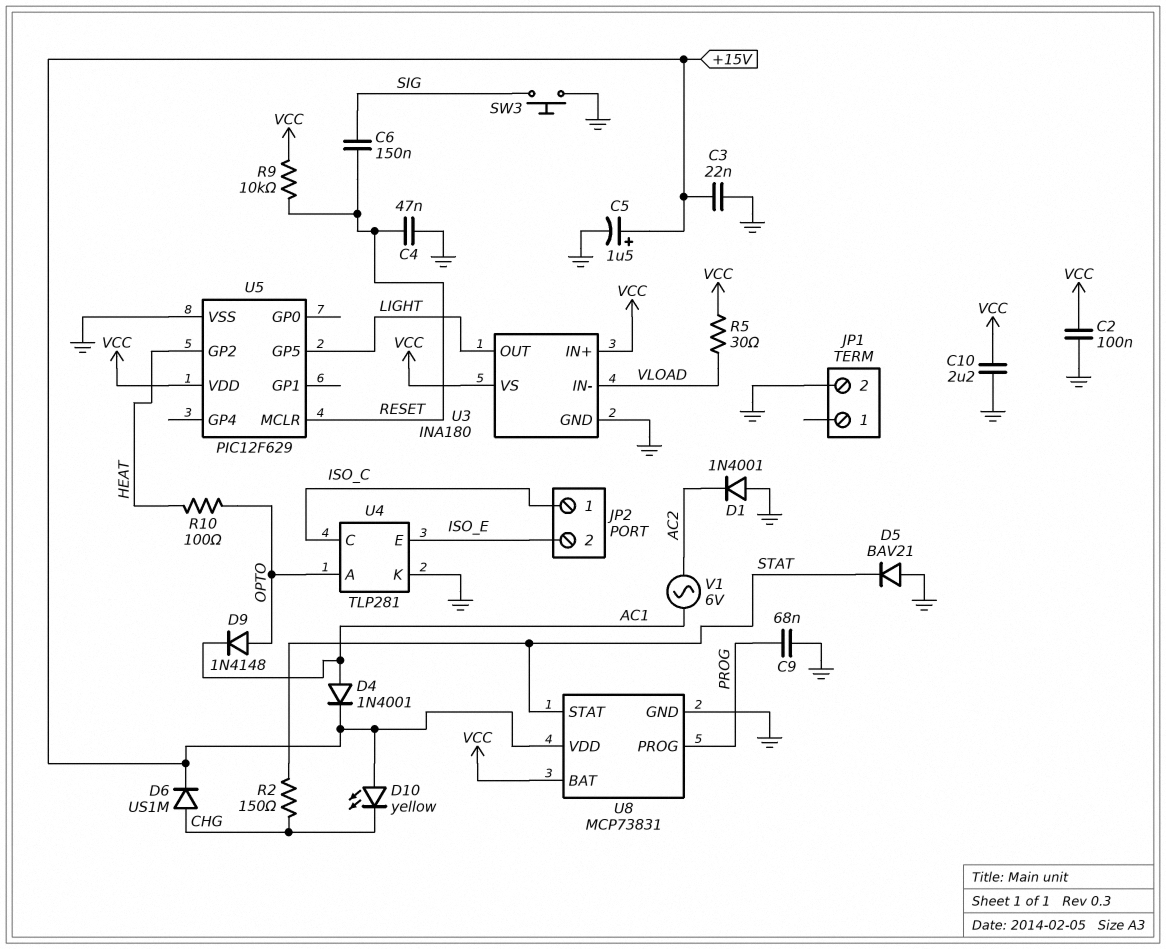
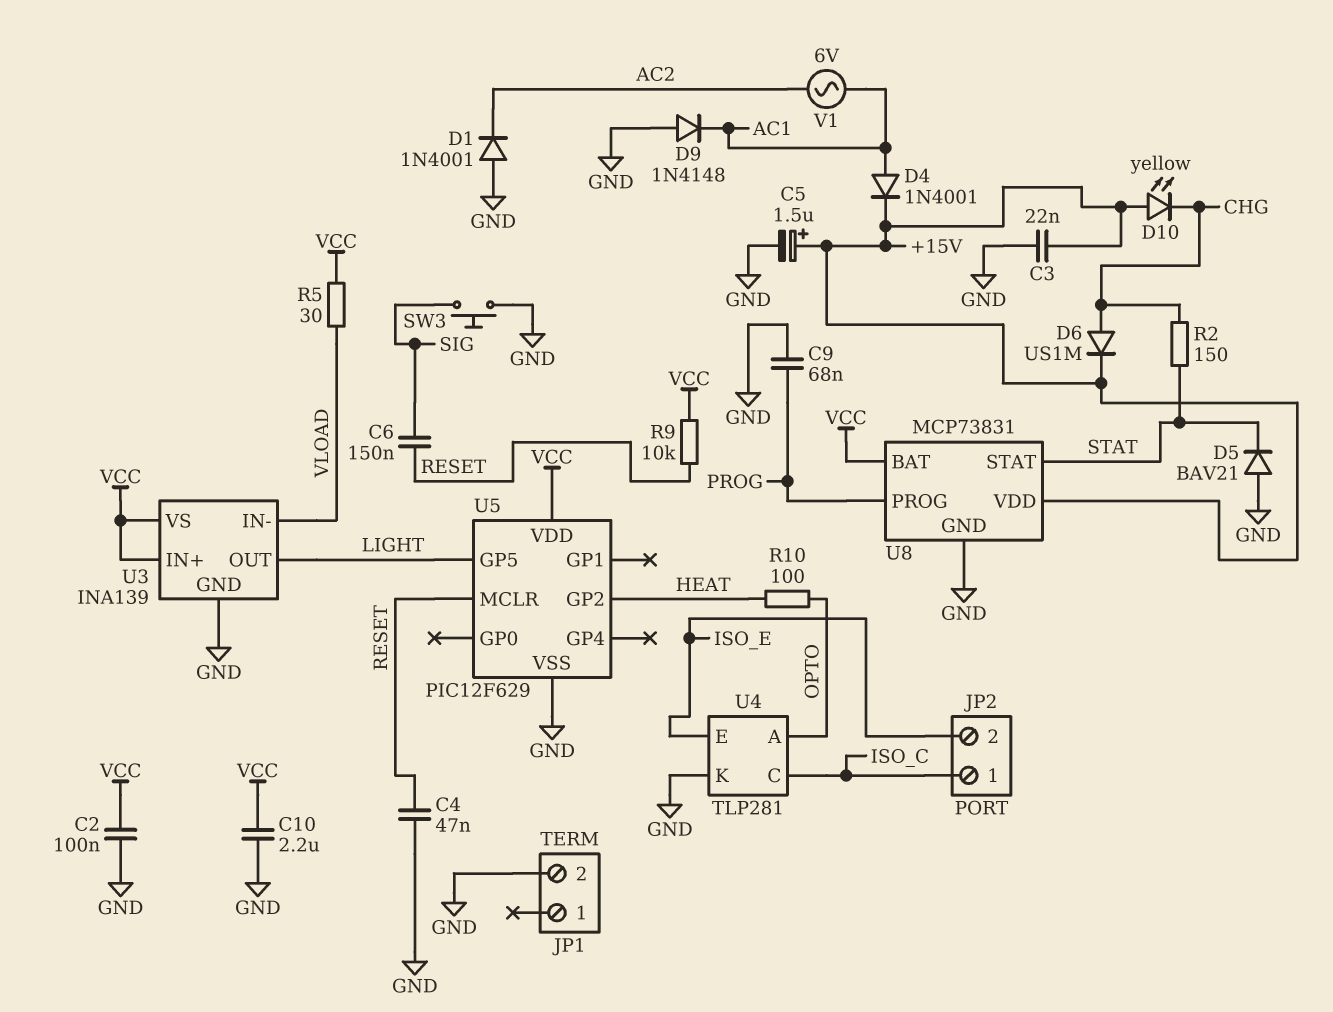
D9: diode 1N4148 (A OPTO, K AC1) -> diode 1N4148 (A GND, K AC1)
U3: INA180 -> INA139

